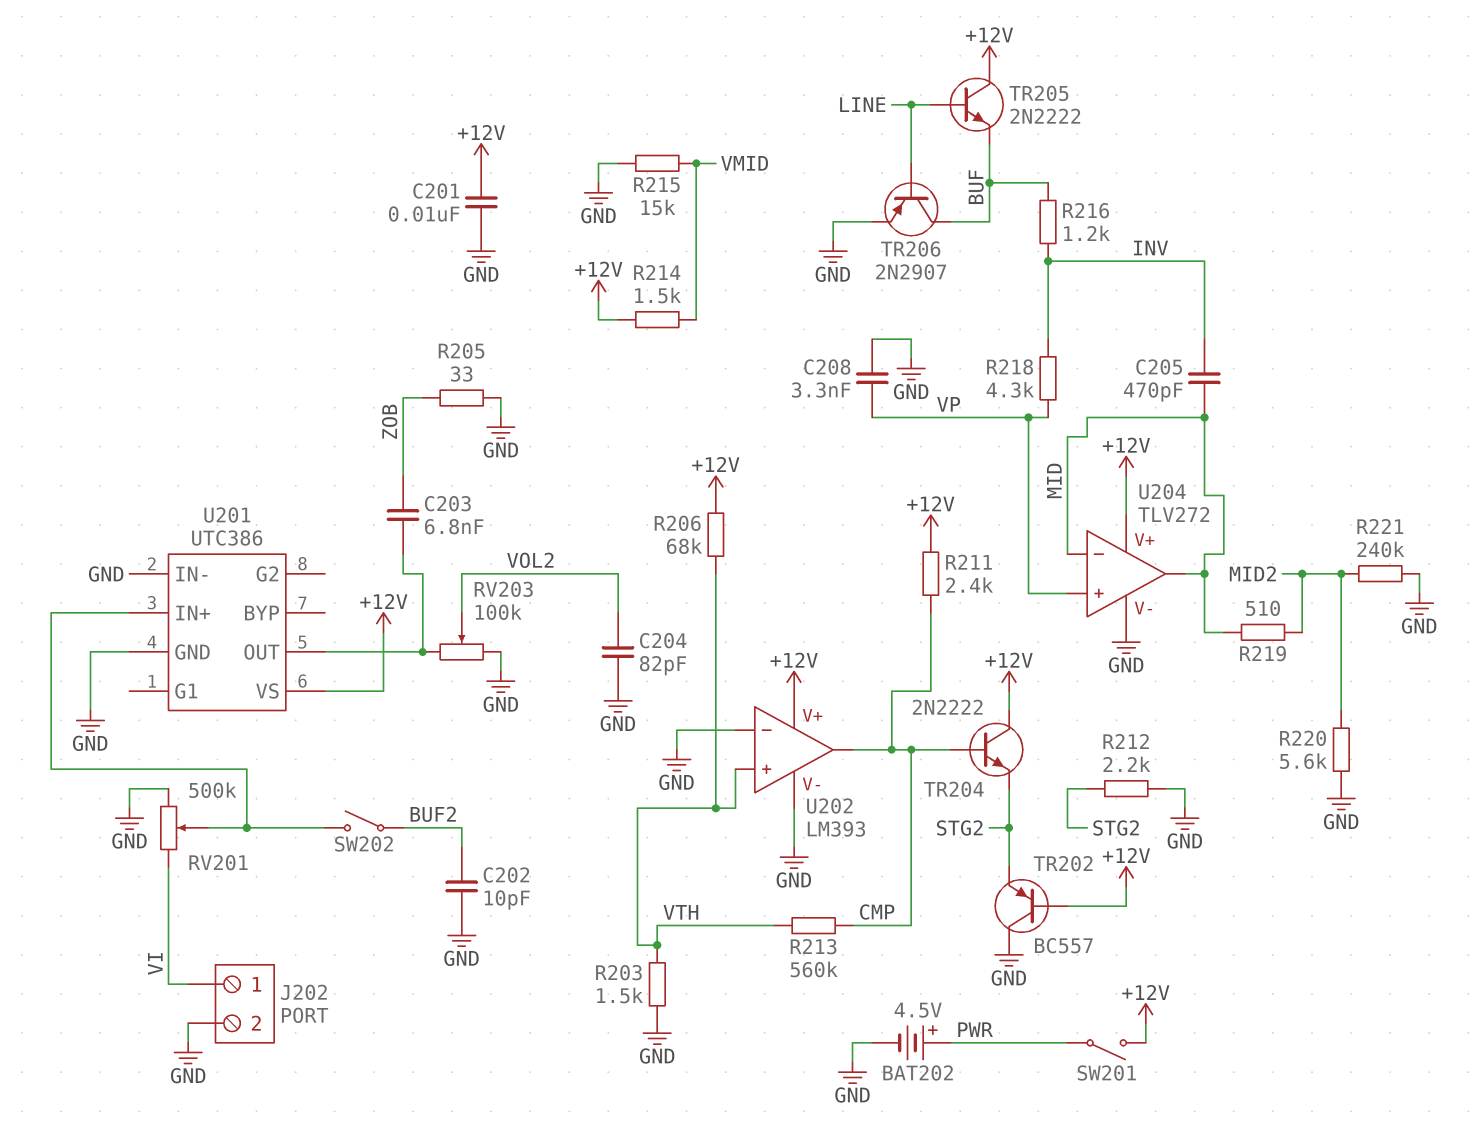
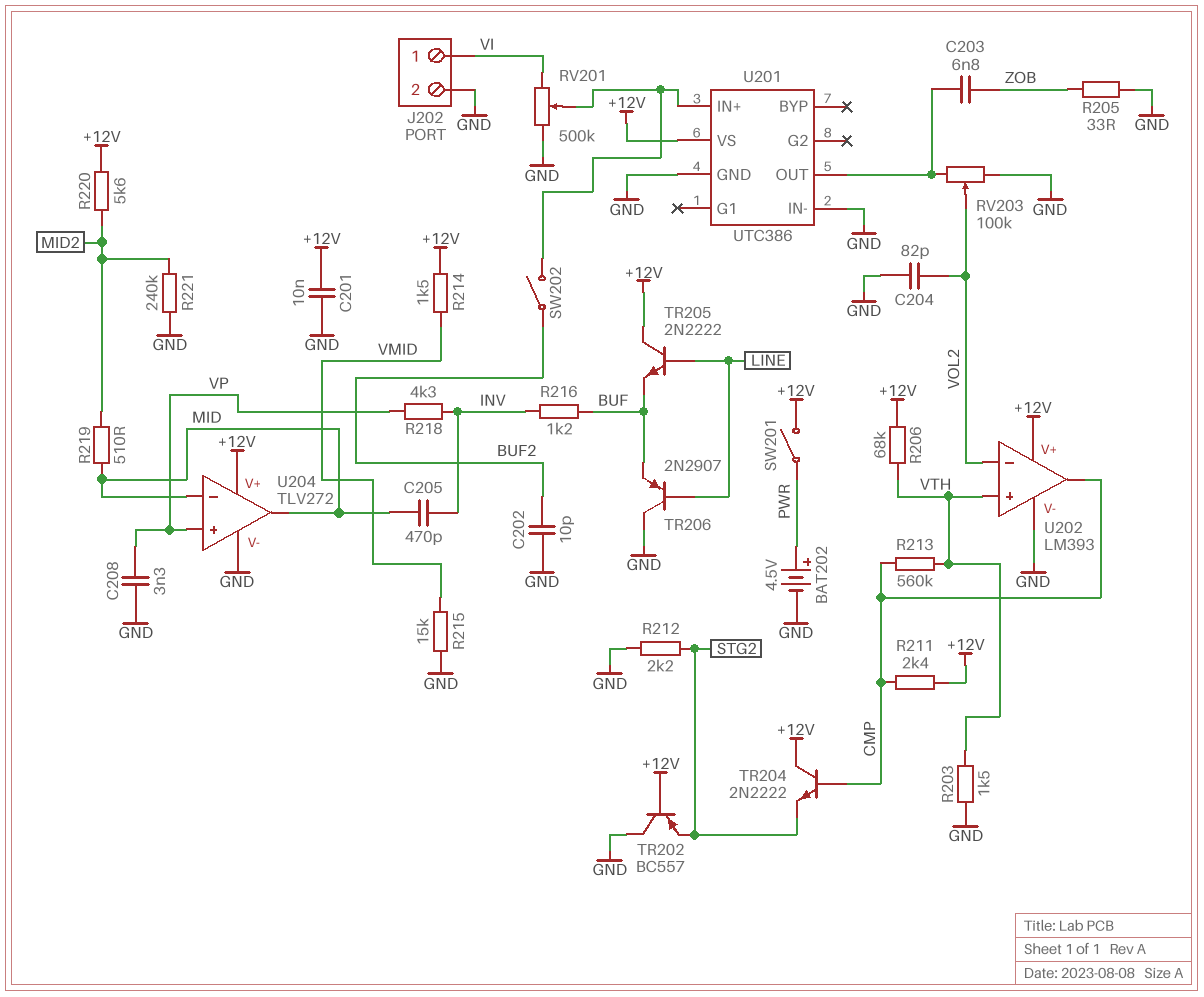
R220: 5.6k (GND, MID2) -> 5.6k (+12V, MID2)
TR206: PNP 2N2907 (B LINE, C BUF, E GND) -> PNP 2N2907 (B LINE, C GND, E BUF)
U202 pin in-: GND -> VOL2

